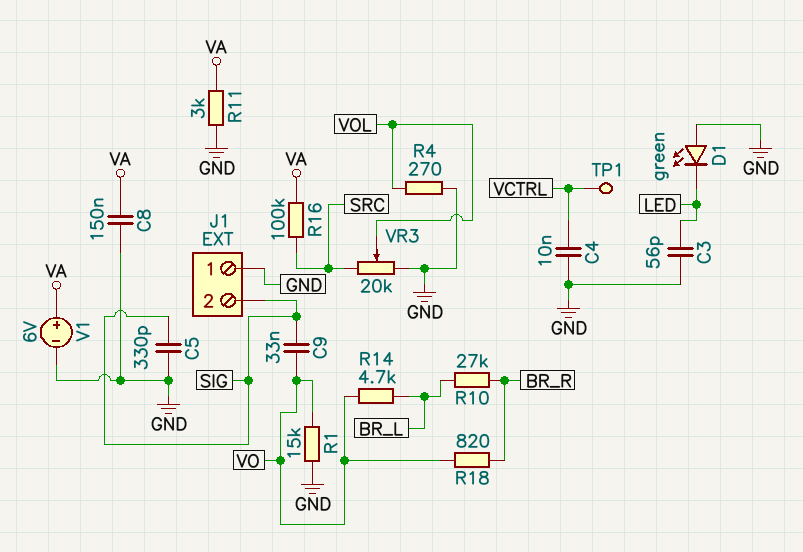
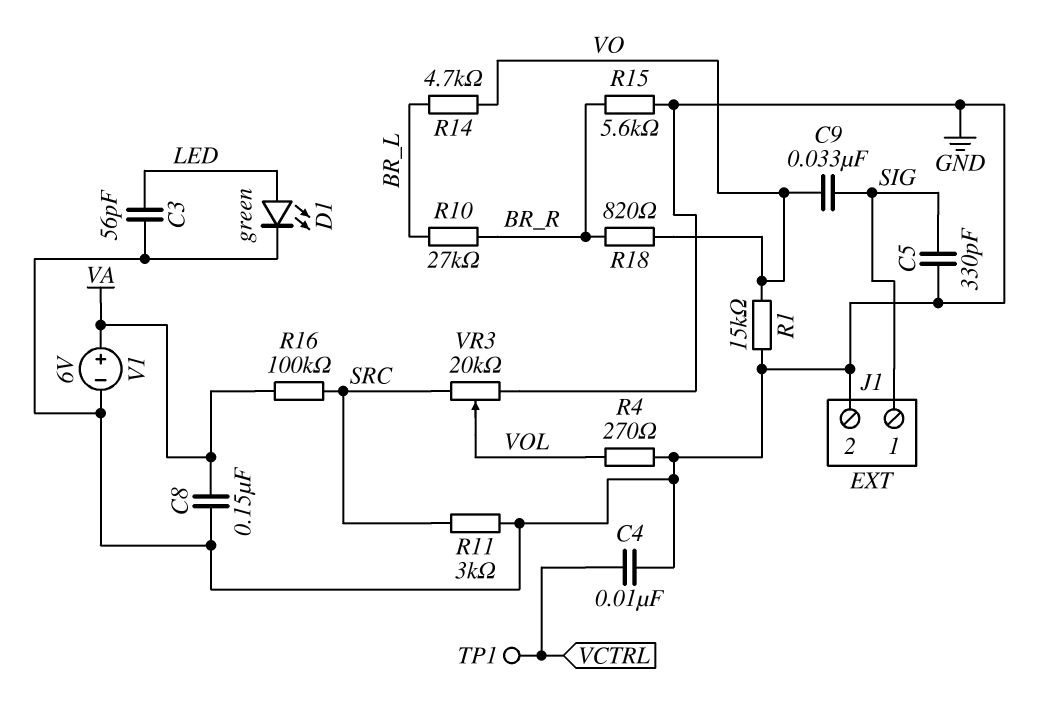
D1: LED green (A GND, K LED) -> LED green (A LED, K GND)
J1 pin 1: GND -> SIG
J1 pin 2: SIG -> GND
R11: 3k (GND, VA) -> 3k (GND, SRC)
R15: none -> 5.6k (BR_R, GND)

